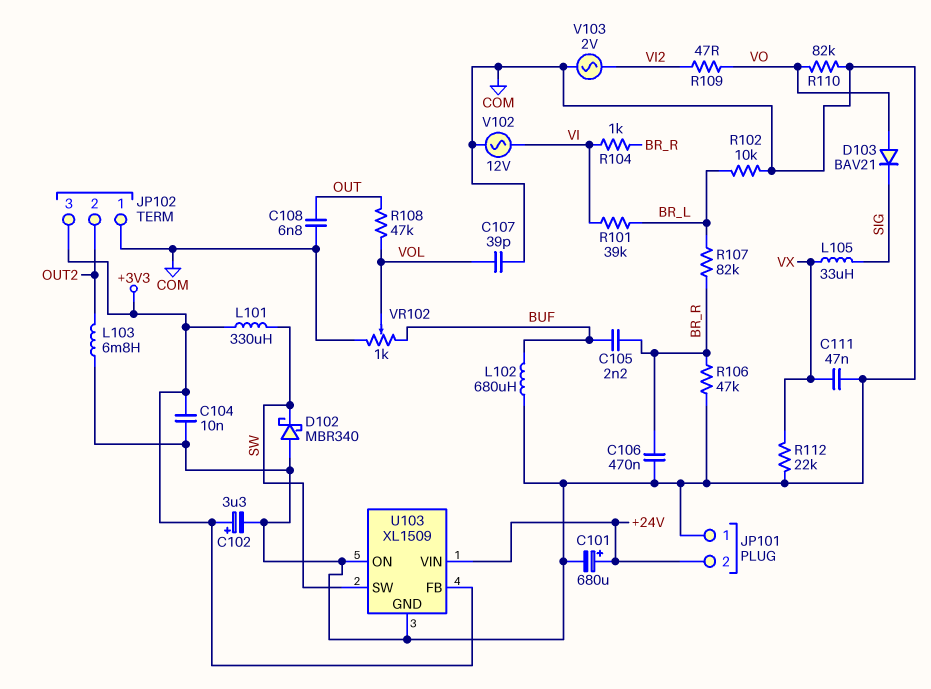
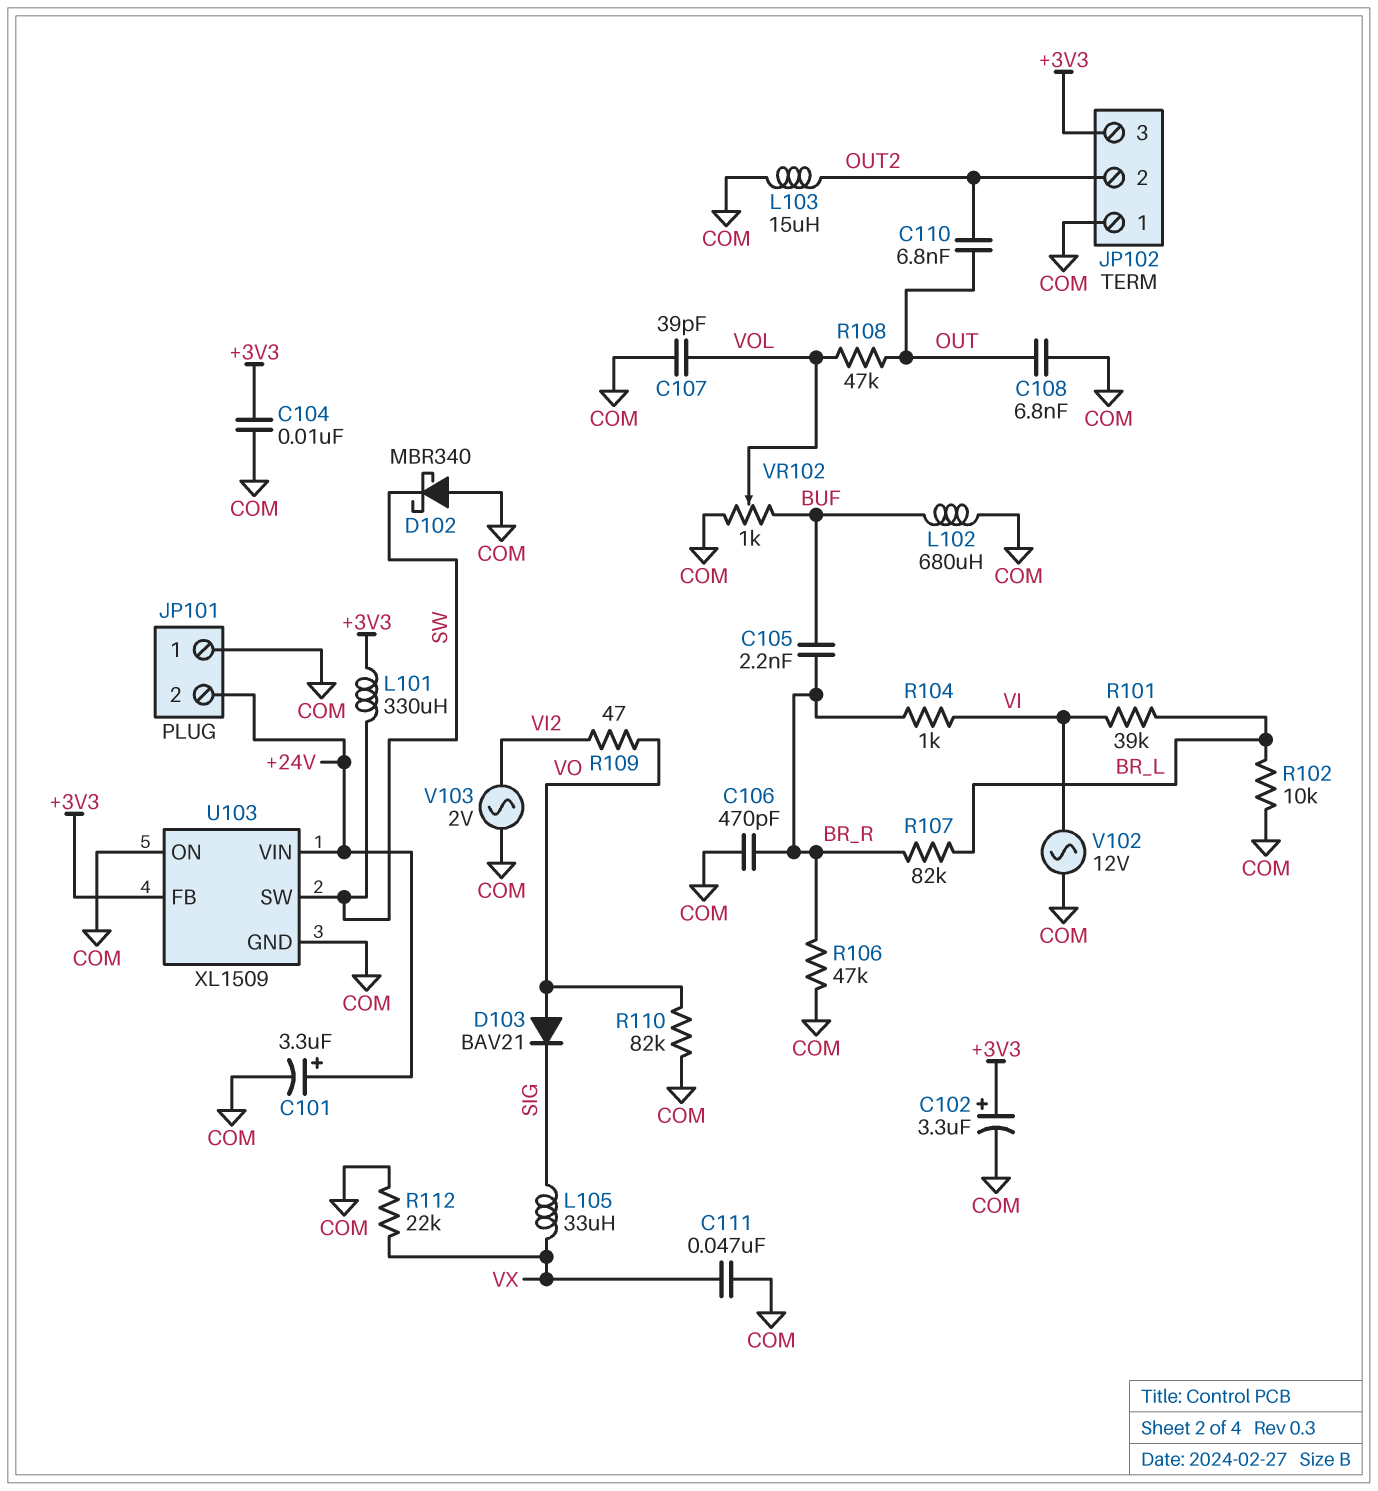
C101: 680uF (plus +24V, minus COM) -> 3.3uF (plus +24V, minus COM)
C106: 470nF (BR_R, COM) -> 470pF (BR_R, COM)
C110: none -> 6.8nF (OUT, OUT2)
L103: 6.8mH (COM, OUT2) -> 15uH (COM, OUT2)

